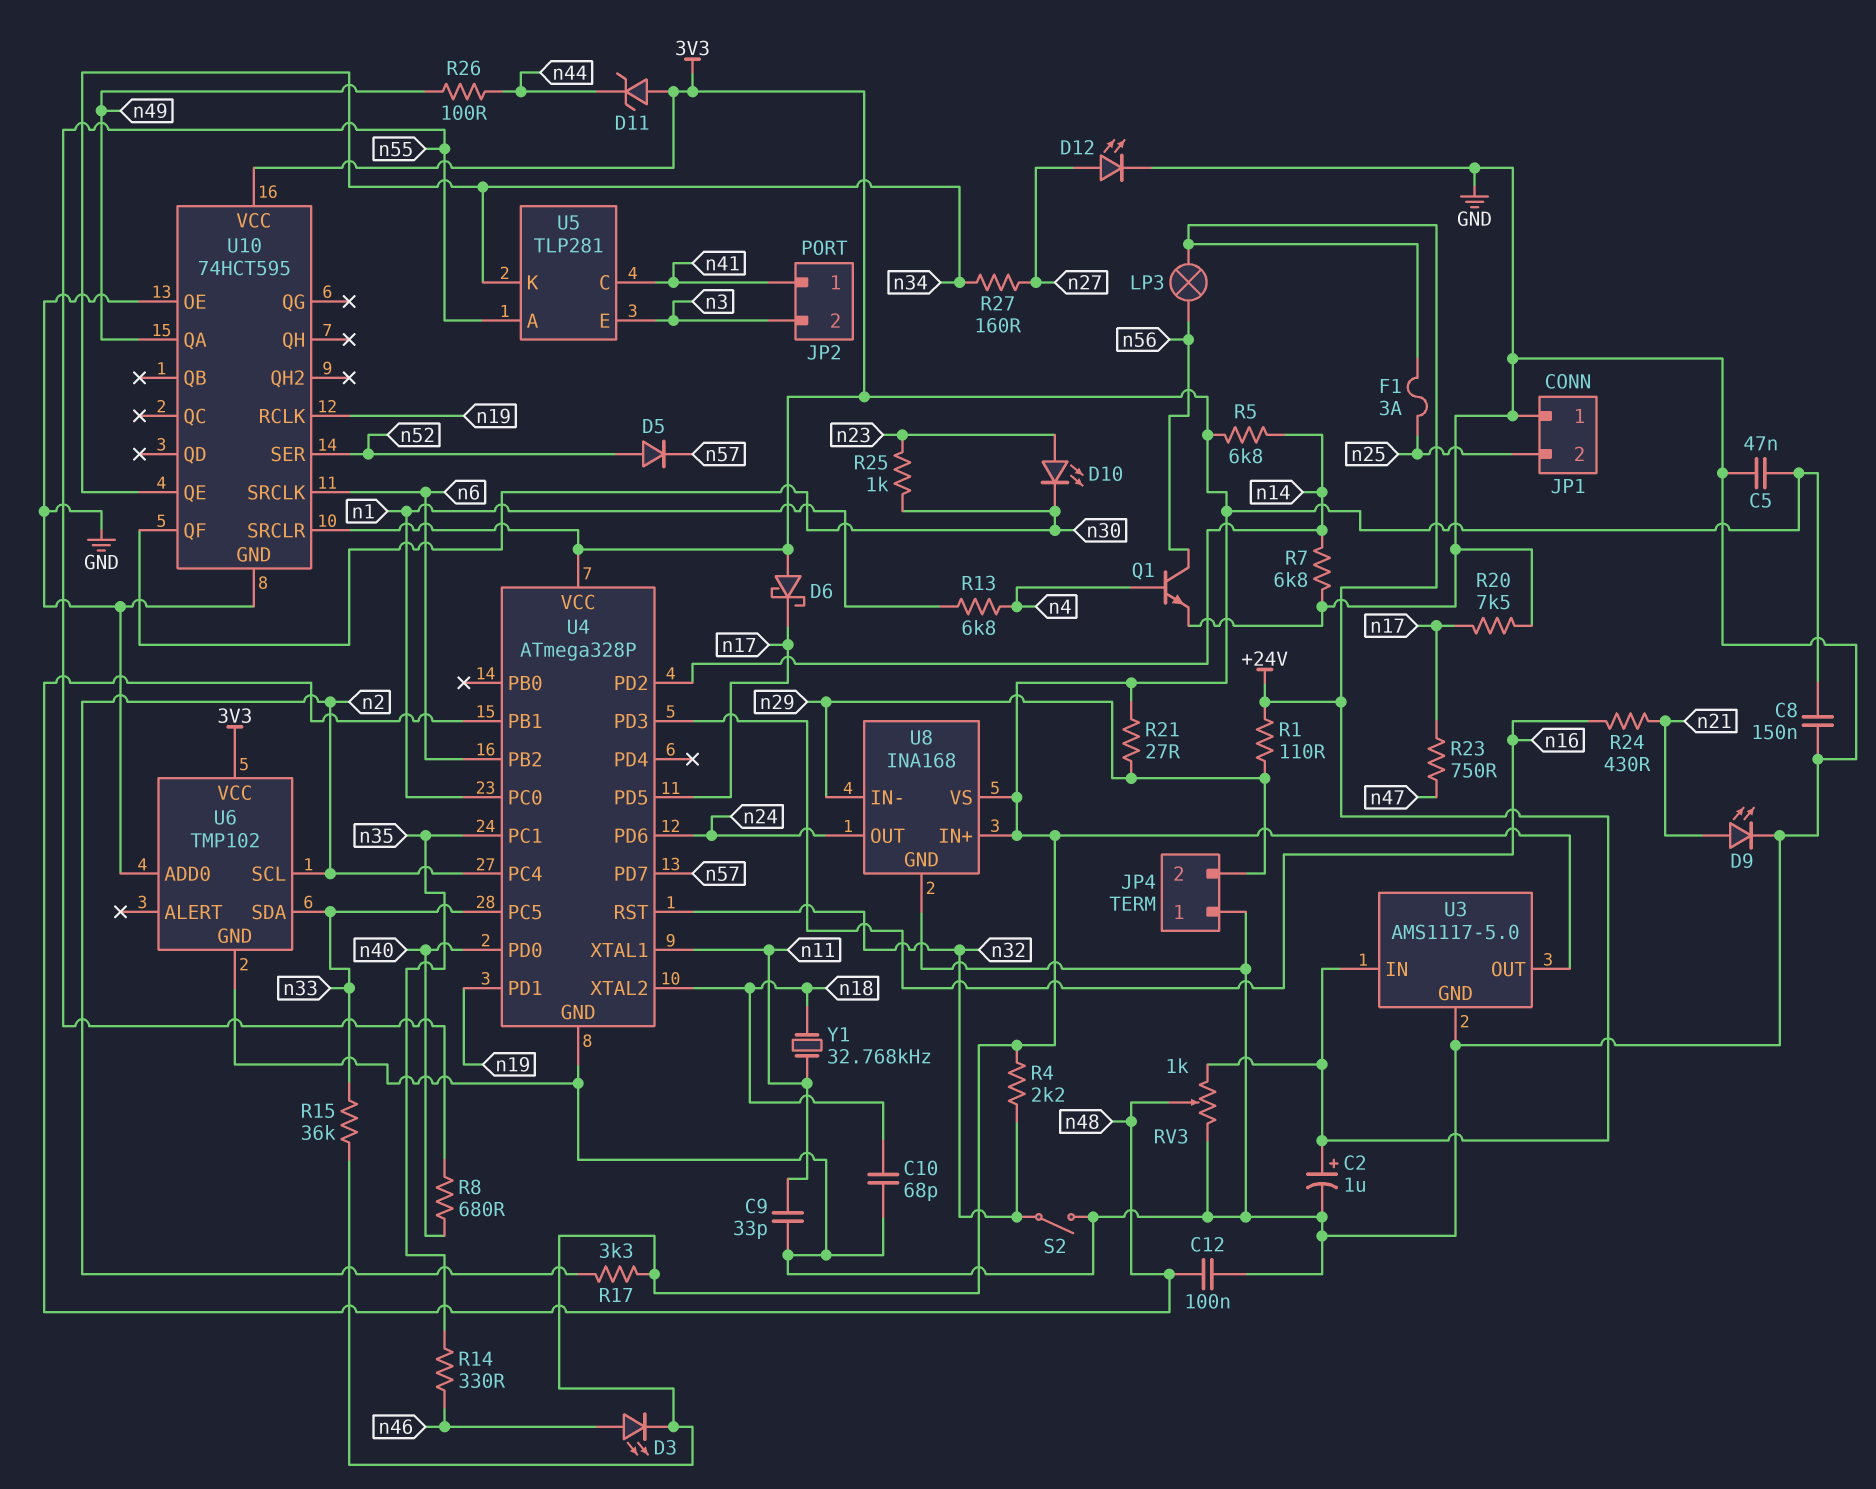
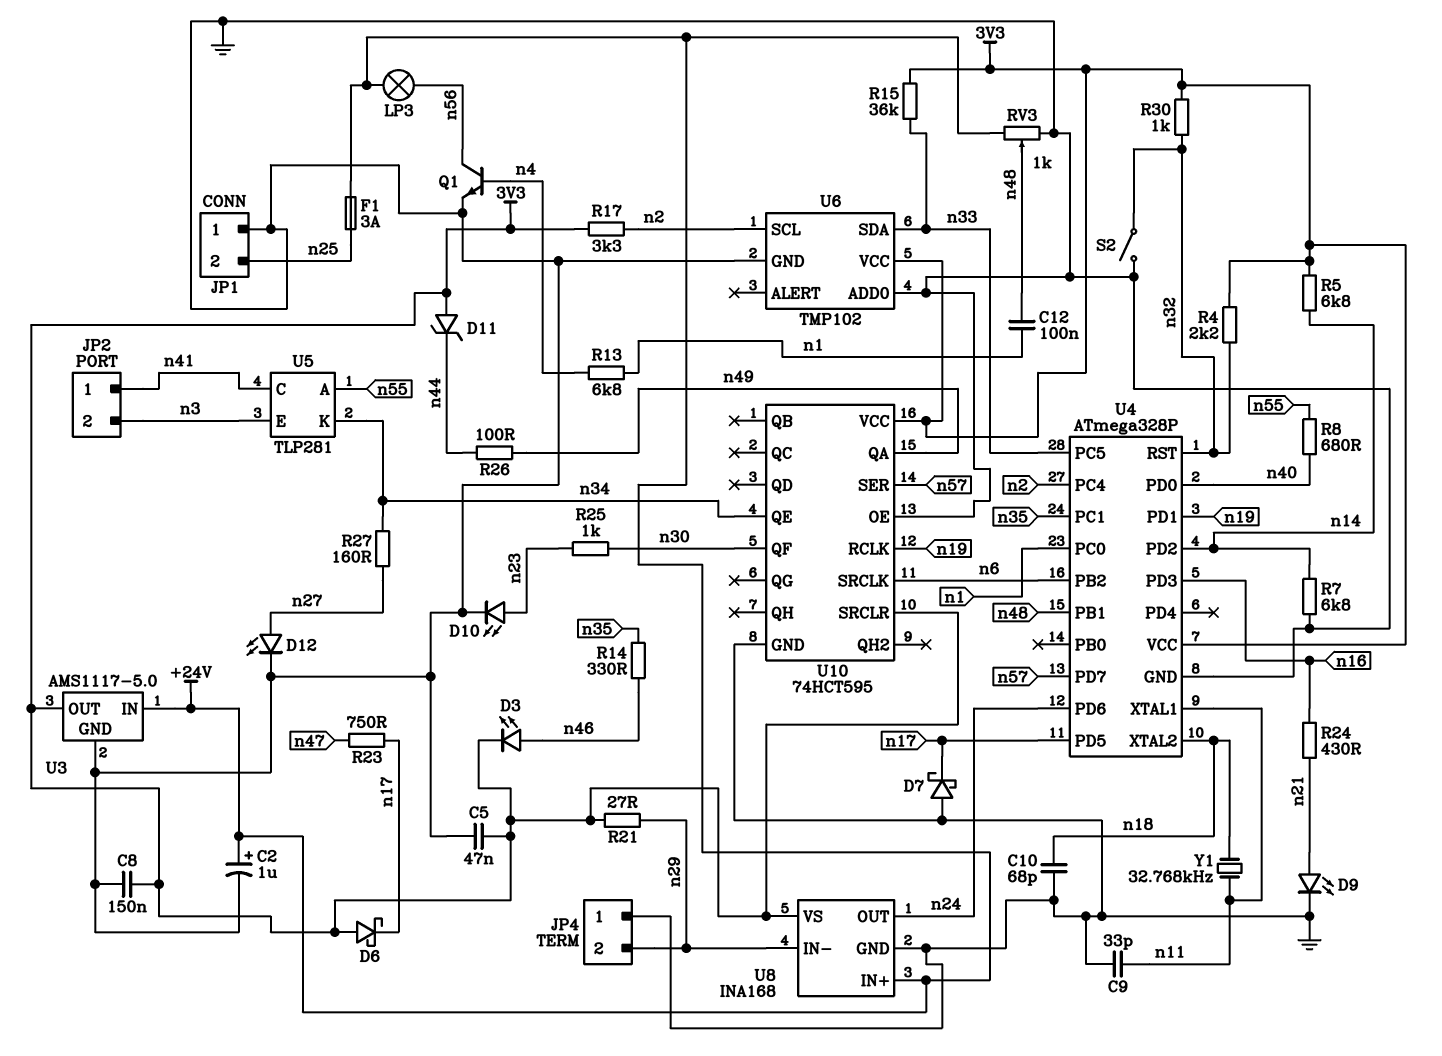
C12: 100nF (GND, n48) -> 100nF (n1, n48)
D5: diode (A n52, K n57) -> none
D7: none -> schottky (A GND, K n17)
D10: LED (A n23, K n30) -> LED (A n23, K GND)
R1: 110 (+24V, n29) -> none
R20: 7.5k (GND, n17) -> none
R30: none -> 1k (3V3, n32)
U8 pin IN+: 3V3 -> +24V
U10 pin SER: n52 -> n57

